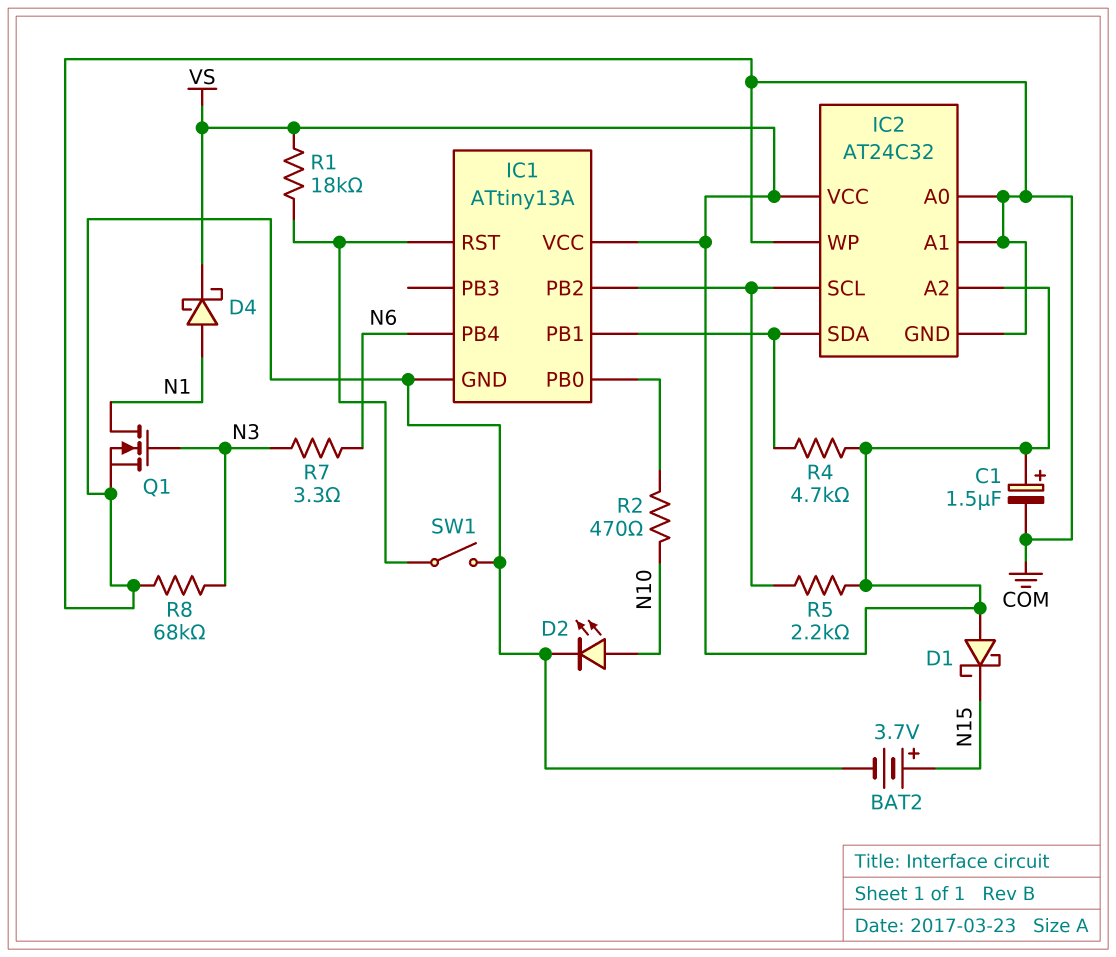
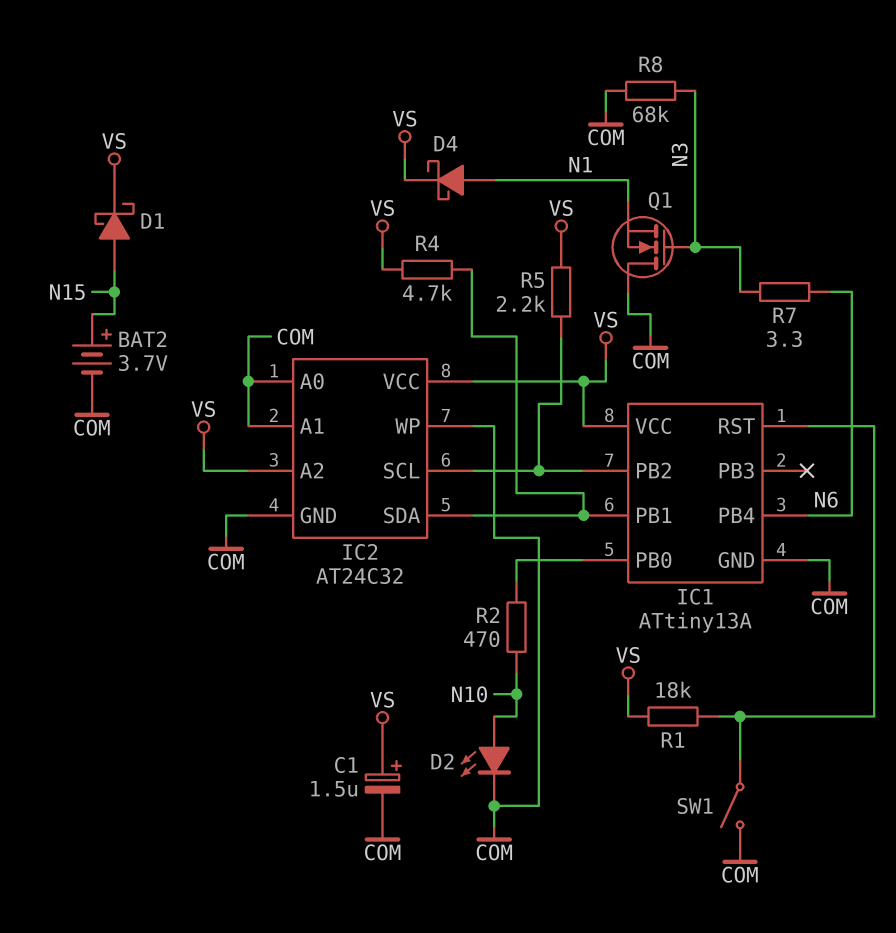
D1: schottky (A VS, K N15) -> schottky (A N15, K VS)
Q1: NMOS (G N3, D N1, S COM) -> NMOS (G N3, D COM, S N1)

